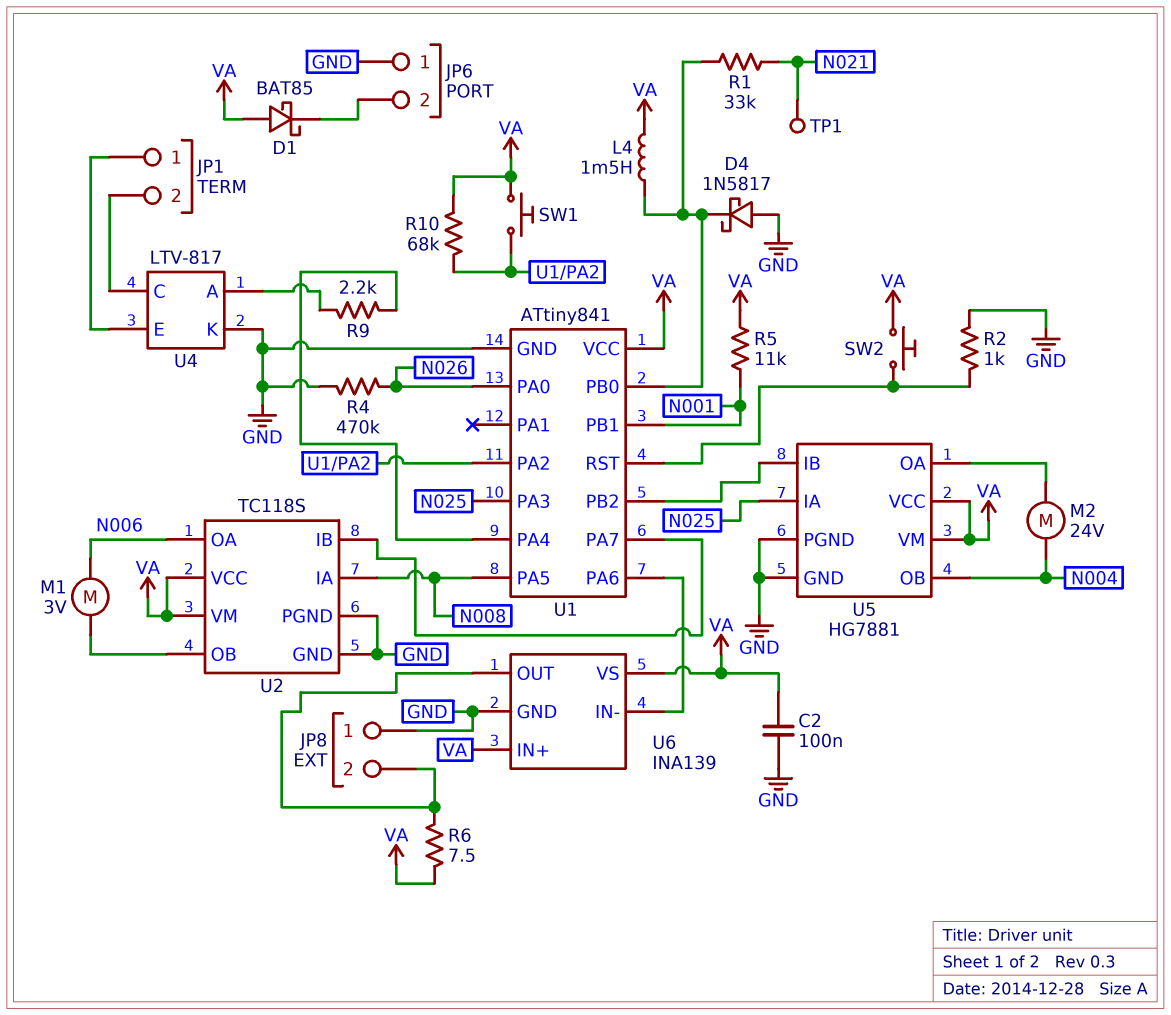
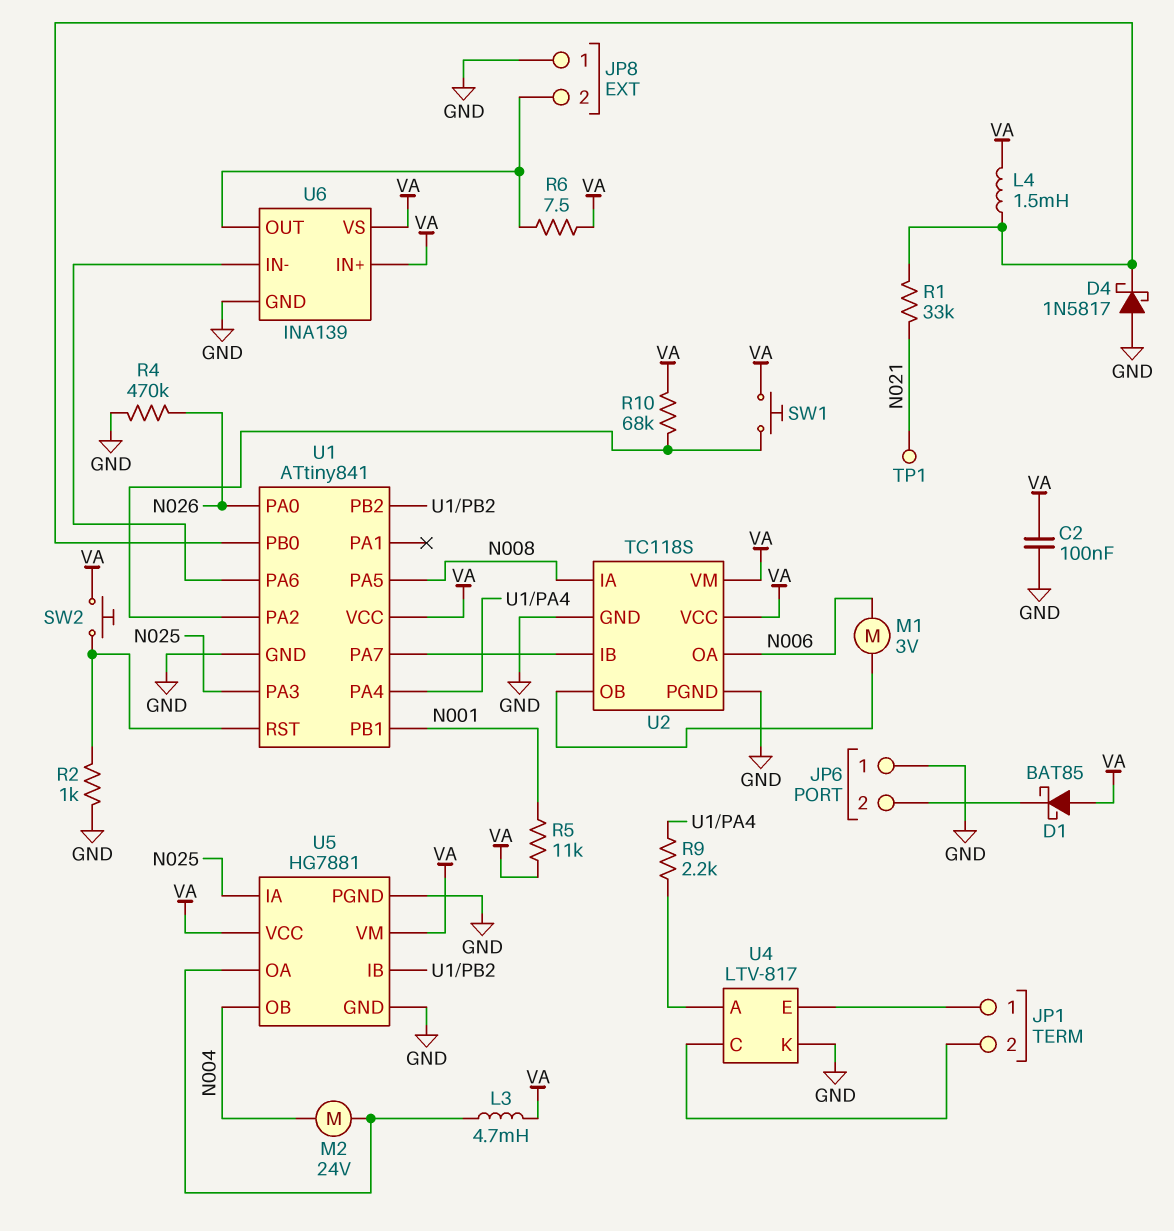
L3: none -> 4.7mH (U5/OA, VA)

